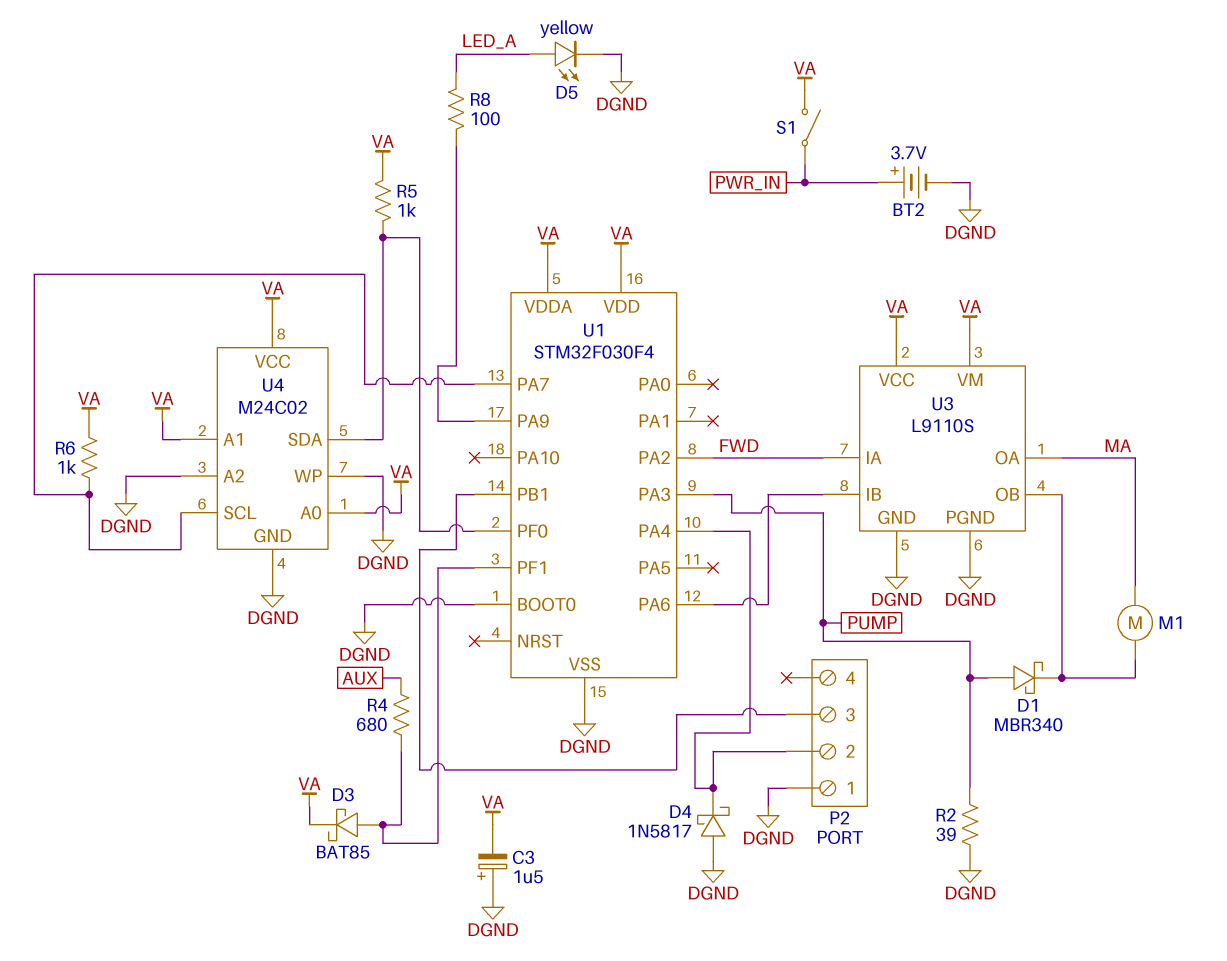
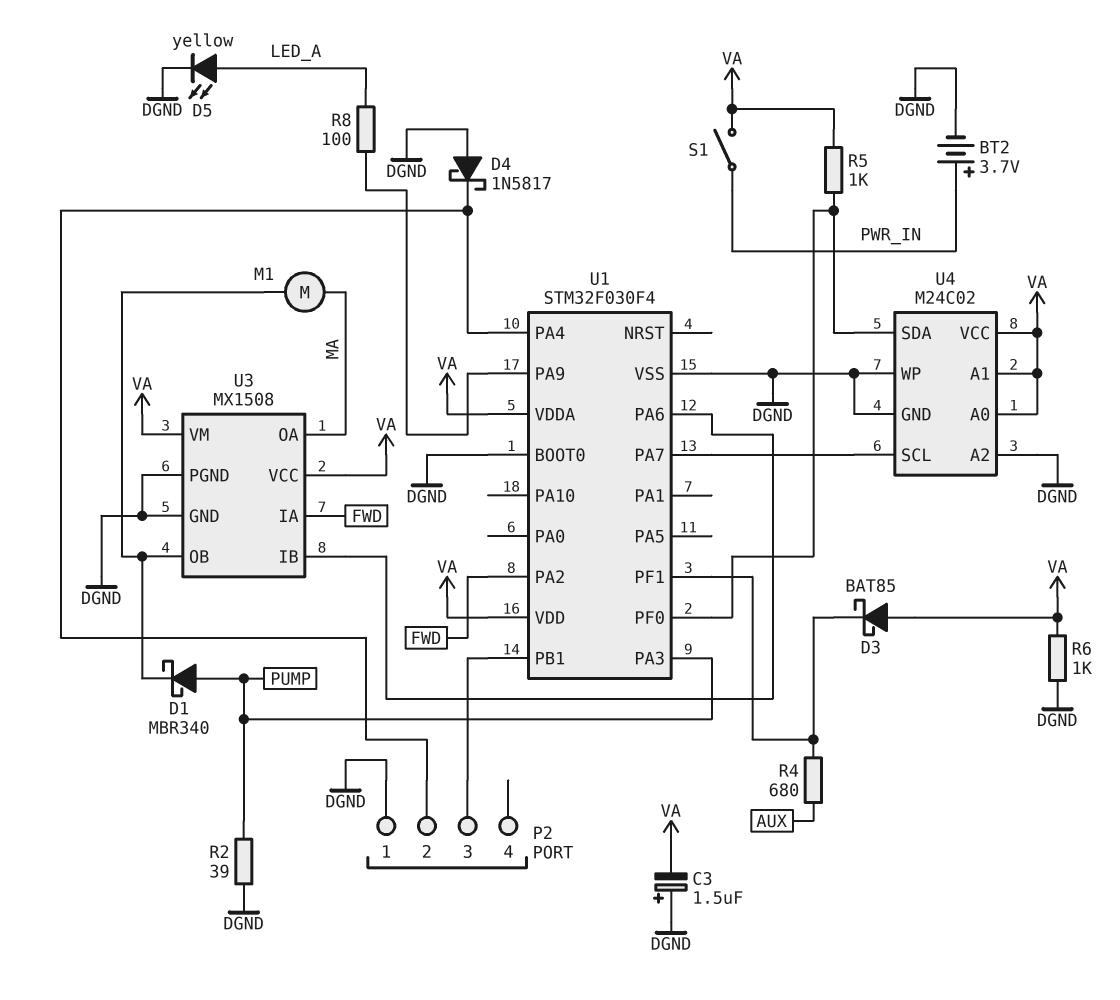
D3: schottky BAT85 (A U1/PF1, K VA) -> schottky BAT85 (A VA, K U1/PF1)
R6: 1k (U1/PA7, VA) -> 1k (DGND, VA)
U3: L9110S -> MX1508

